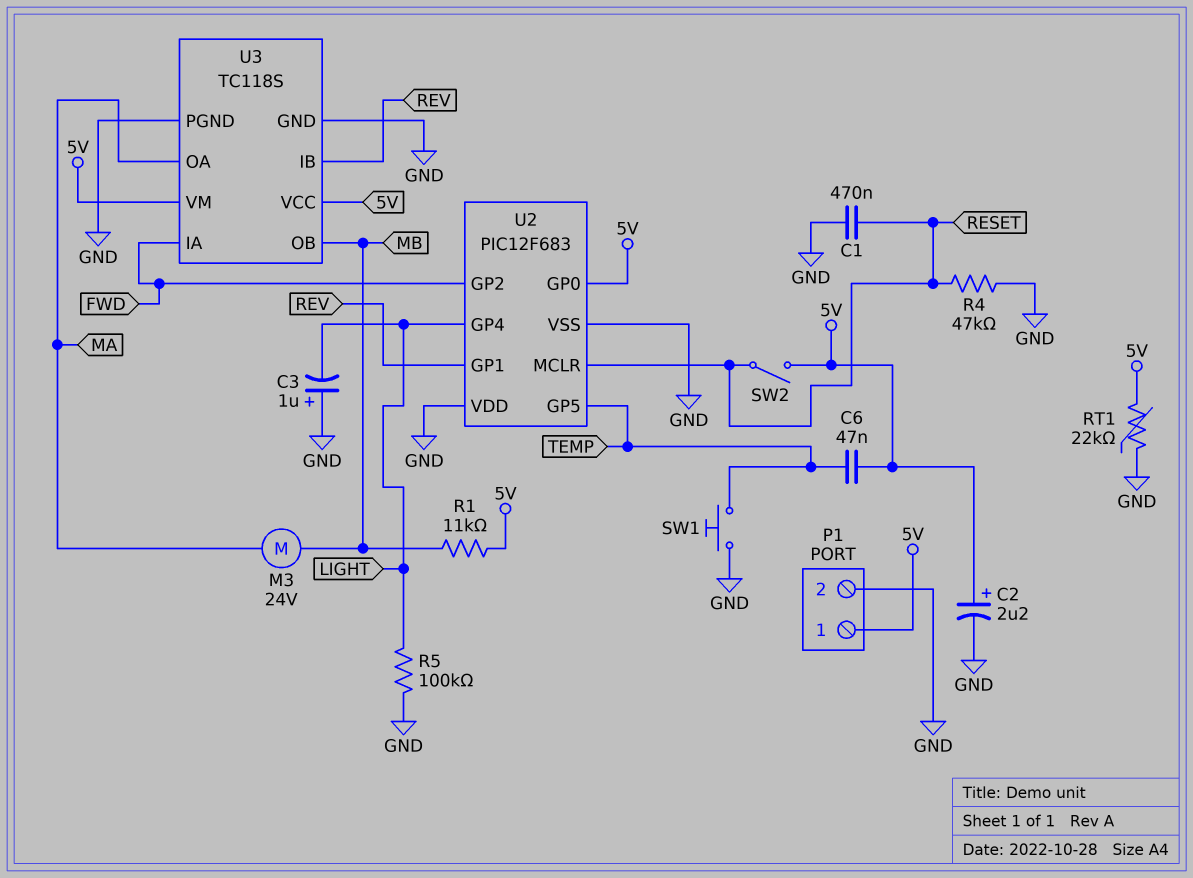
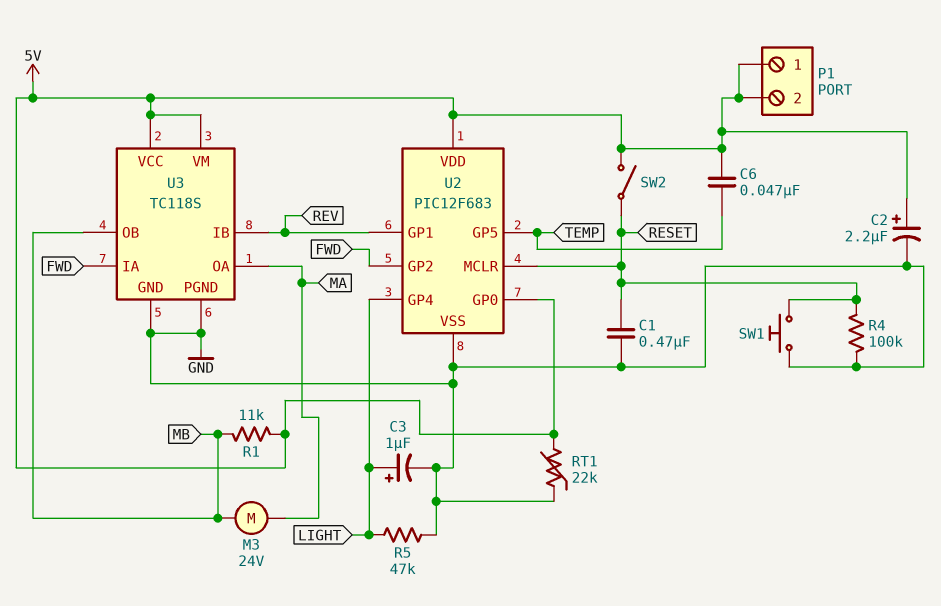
C3: 1uF (plus GND, minus LIGHT) -> 1uF (plus LIGHT, minus GND)
P1 pin 2: GND -> 5V
R4: 47k (GND, RESET) -> 100k (GND, RESET)
R5: 100k (GND, LIGHT) -> 47k (GND, LIGHT)
SW1: button (GND, TEMP) -> button (GND, RESET)
U2 pin VDD: GND -> 5V

